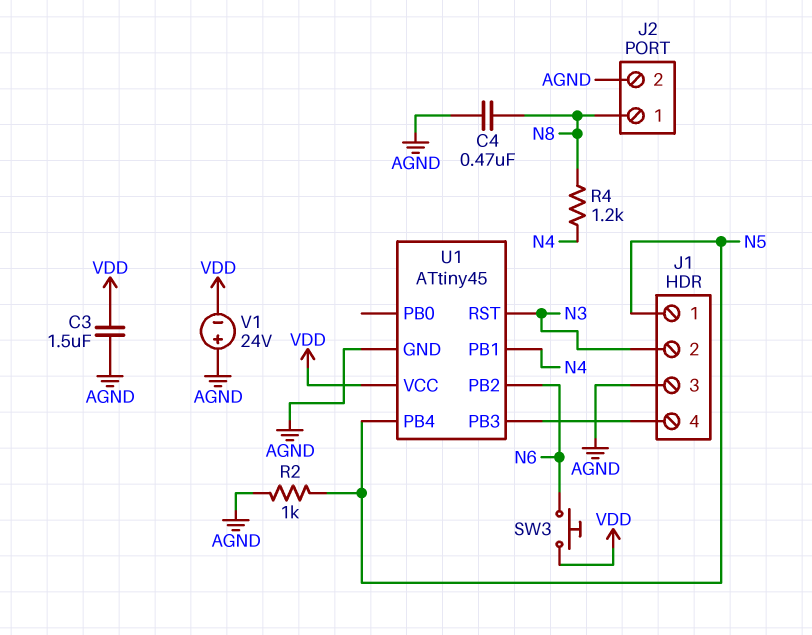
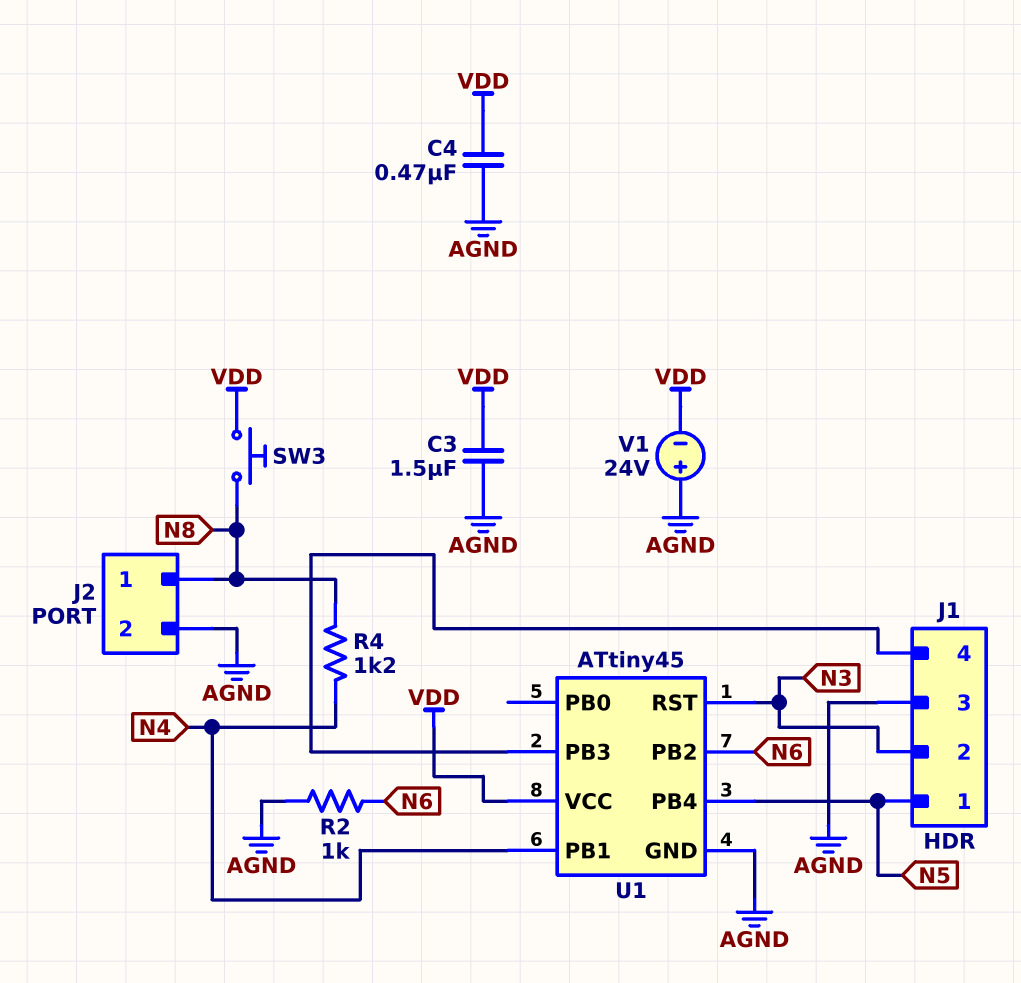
C4: 470nF (AGND, N8) -> 470nF (AGND, VDD)
R2: 1k (AGND, N5) -> 1k (AGND, N6)
SW3: button (N6, VDD) -> button (N8, VDD)

